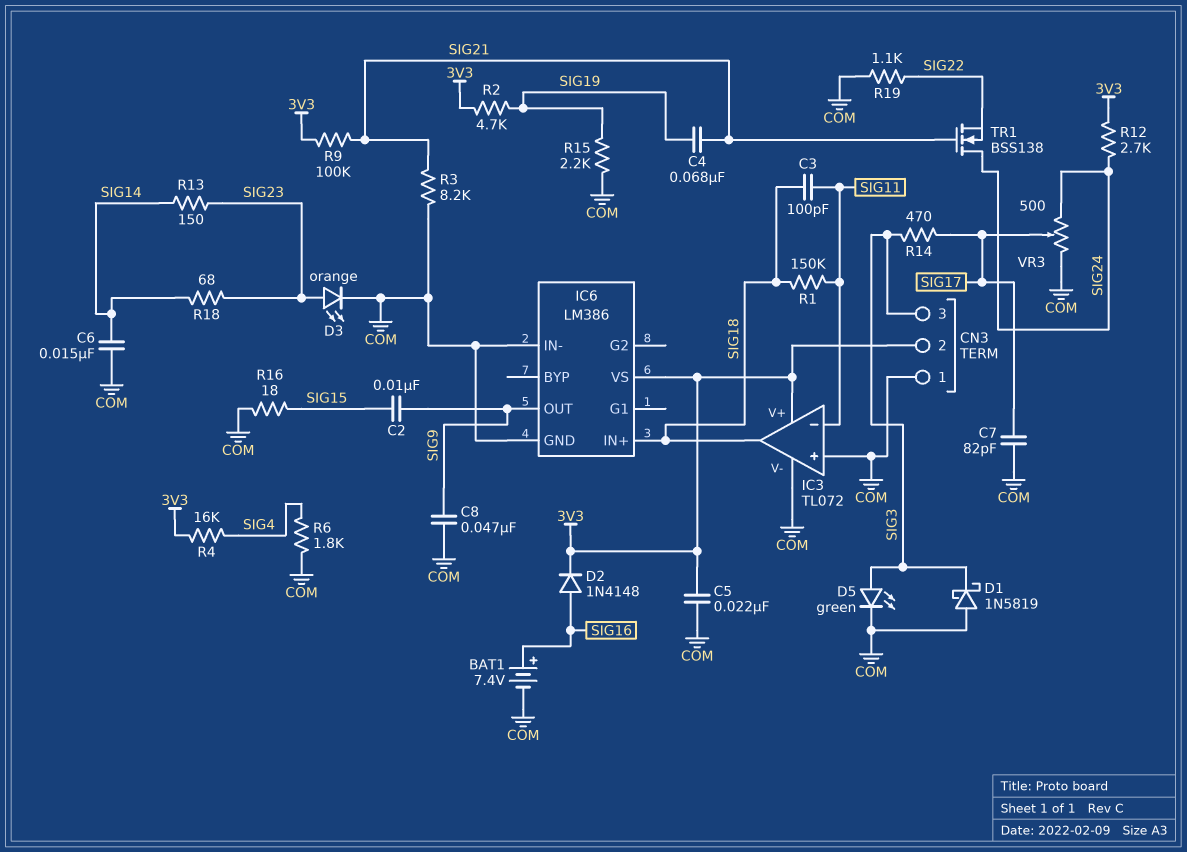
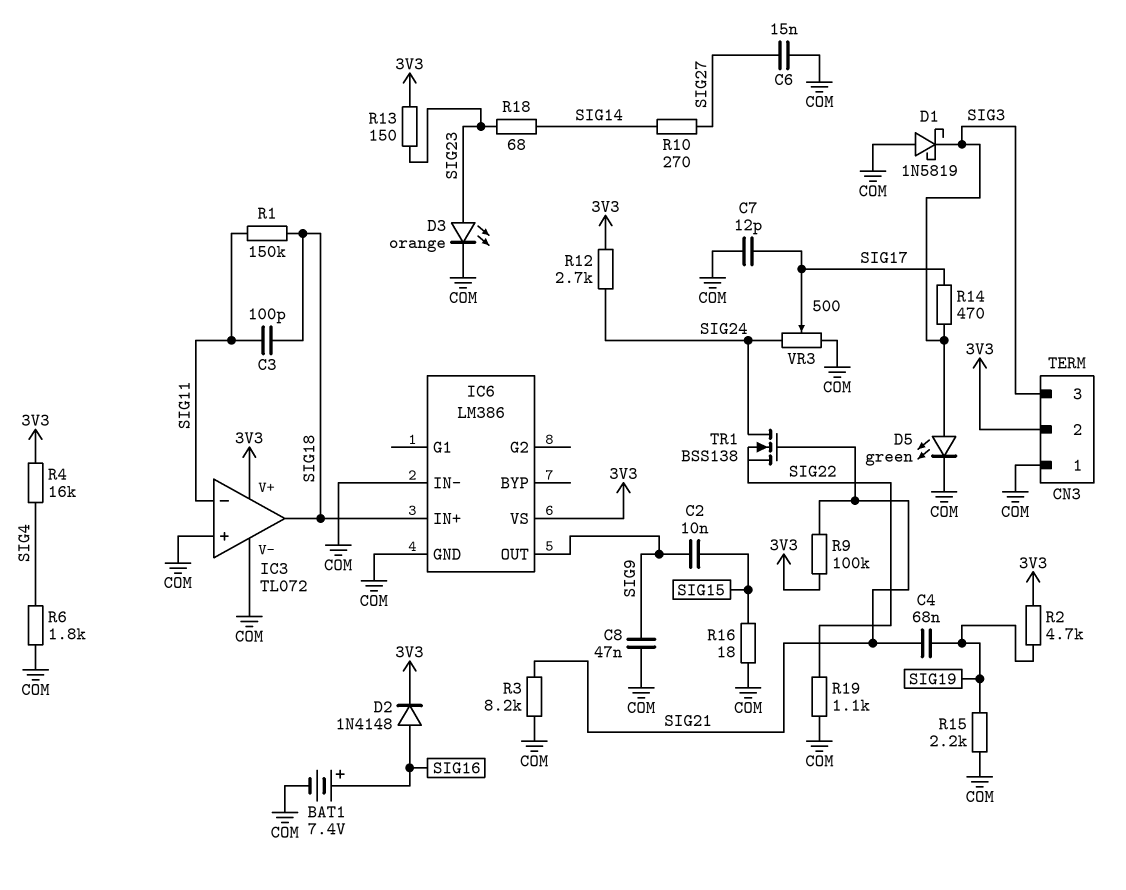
C5: 22nF (3V3, COM) -> none
C6: 15nF (COM, SIG14) -> 15nF (COM, SIG27)
C7: 82pF (COM, SIG17) -> 12pF (COM, SIG17)
R10: none -> 270 (SIG14, SIG27)
R13: 150 (SIG14, SIG23) -> 150 (3V3, SIG23)

